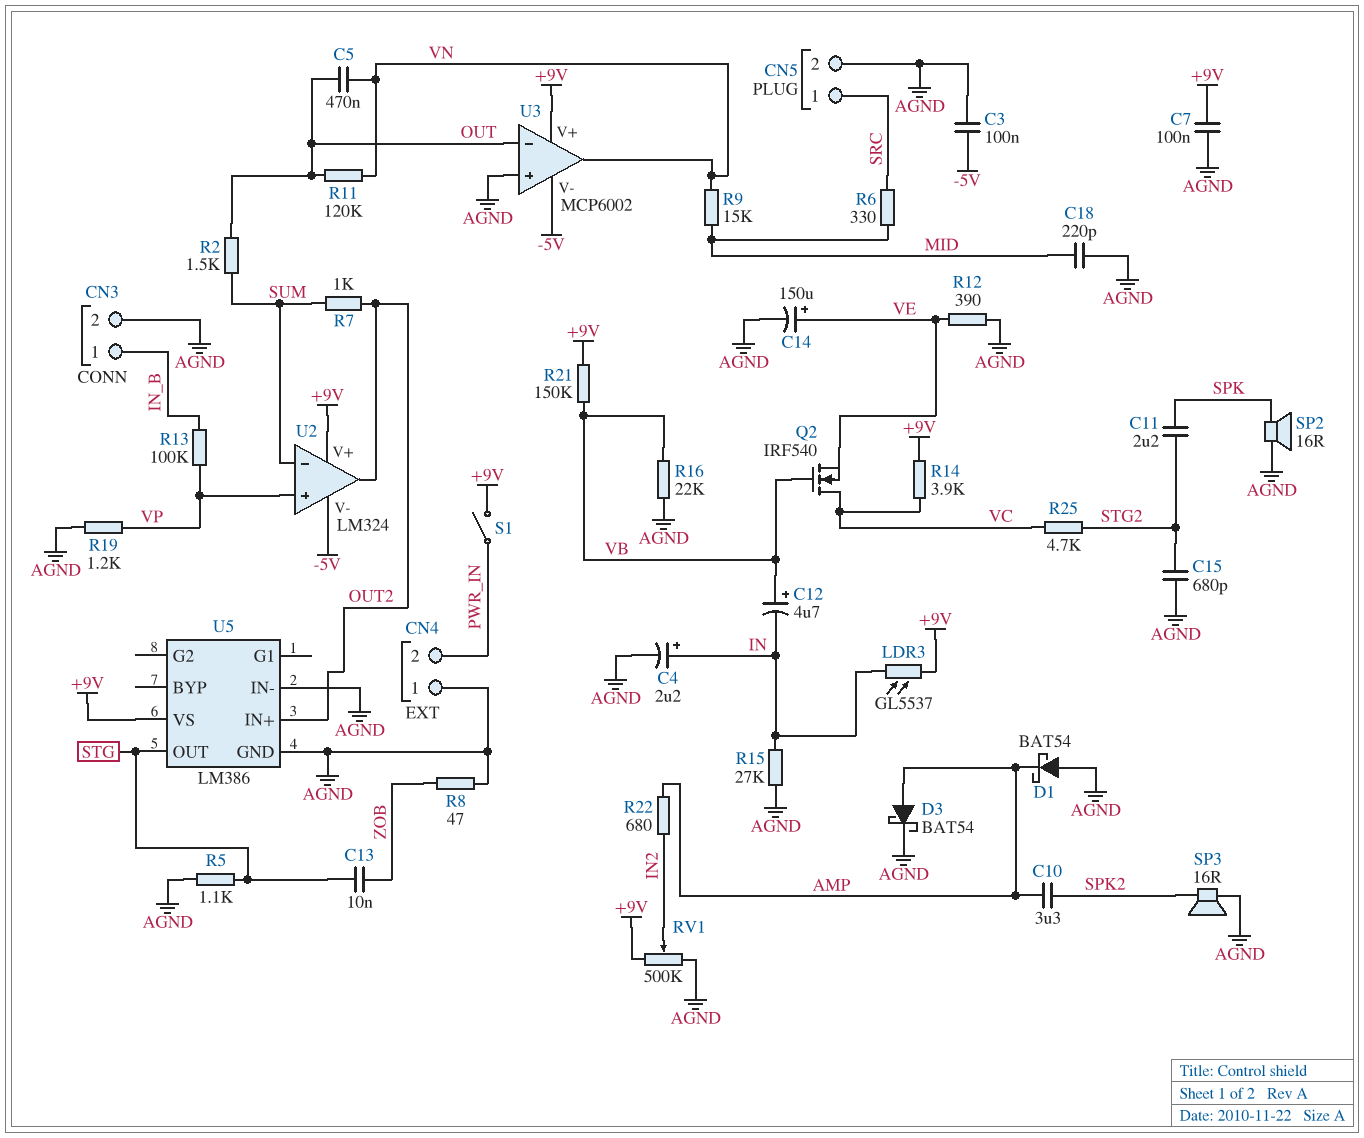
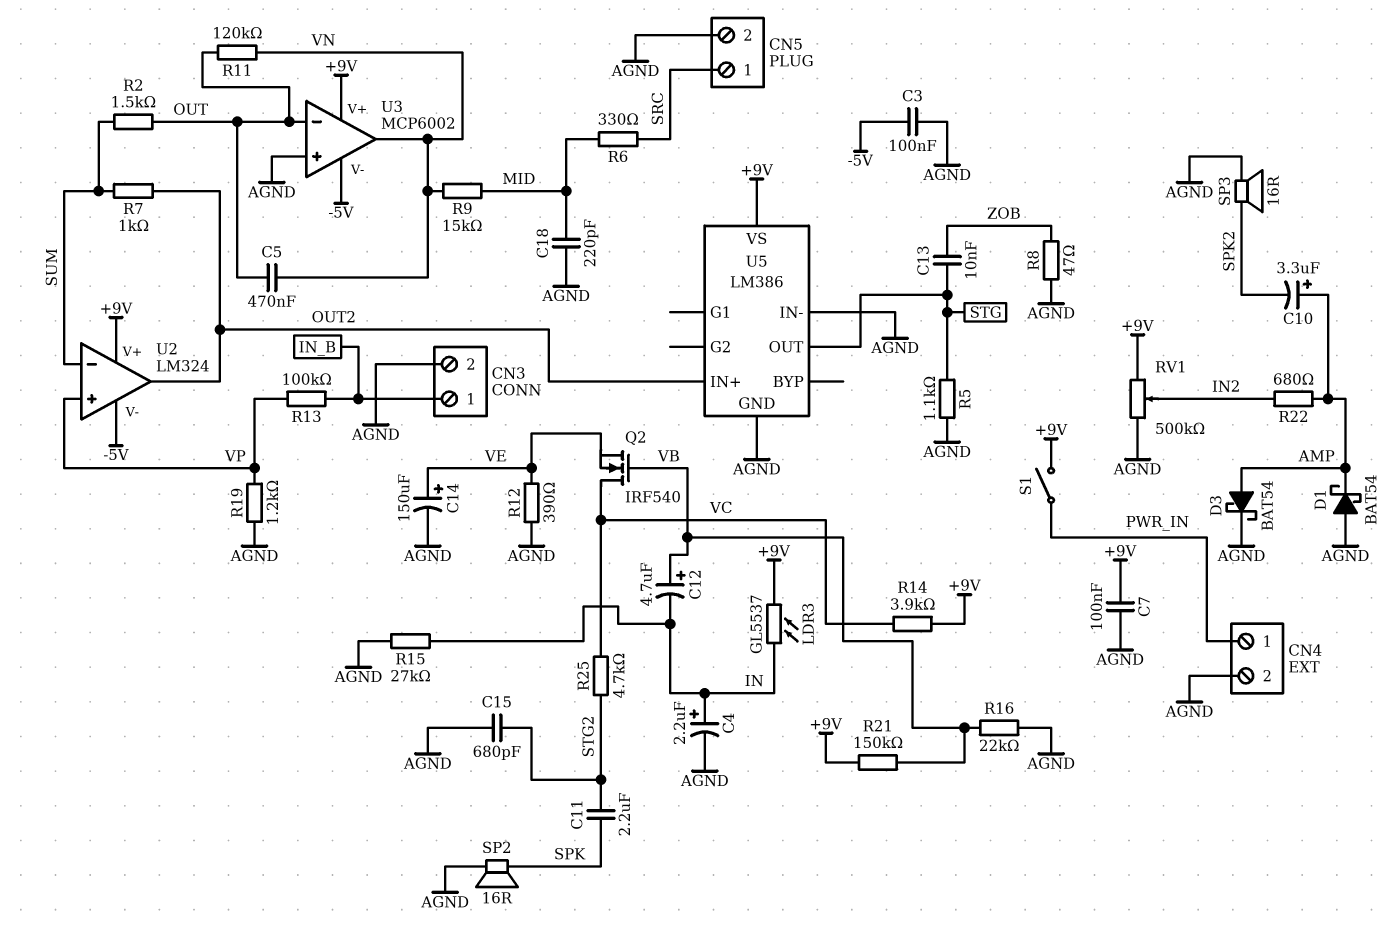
C10: 3.3uF (AMP, SPK2) -> 3.3uF (plus AMP, minus SPK2)
CN4 pin 1: AGND -> PWR_IN
CN4 pin 2: PWR_IN -> AGND

